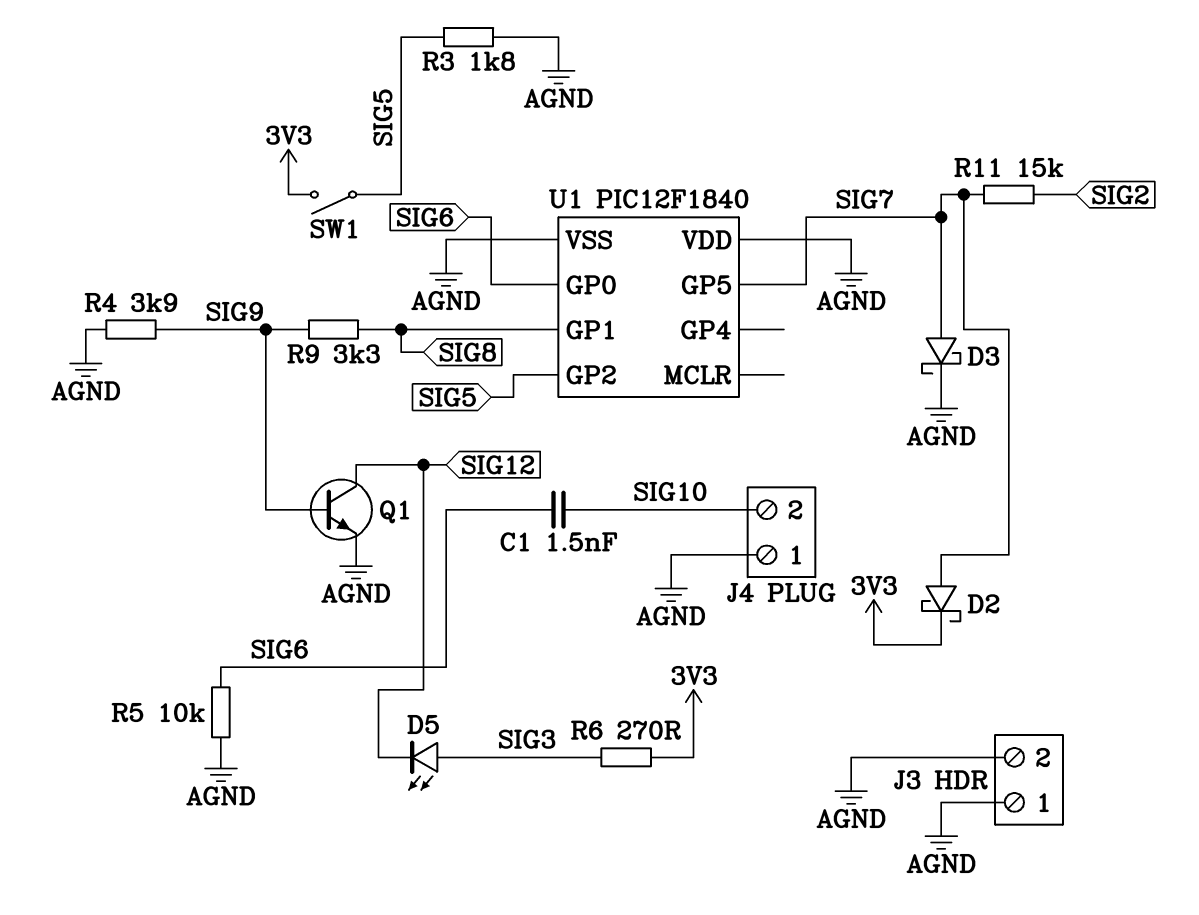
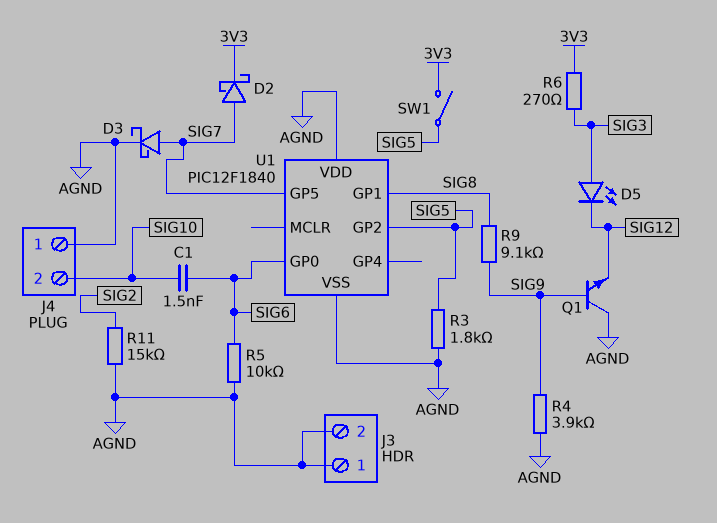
Q1: NPN (B SIG9, C SIG12, E AGND) -> NPN (B SIG9, C AGND, E SIG12)
R9: 3.3k (SIG8, SIG9) -> 9.1k (SIG8, SIG9)
R11: 15k (SIG2, SIG7) -> 15k (AGND, SIG2)

